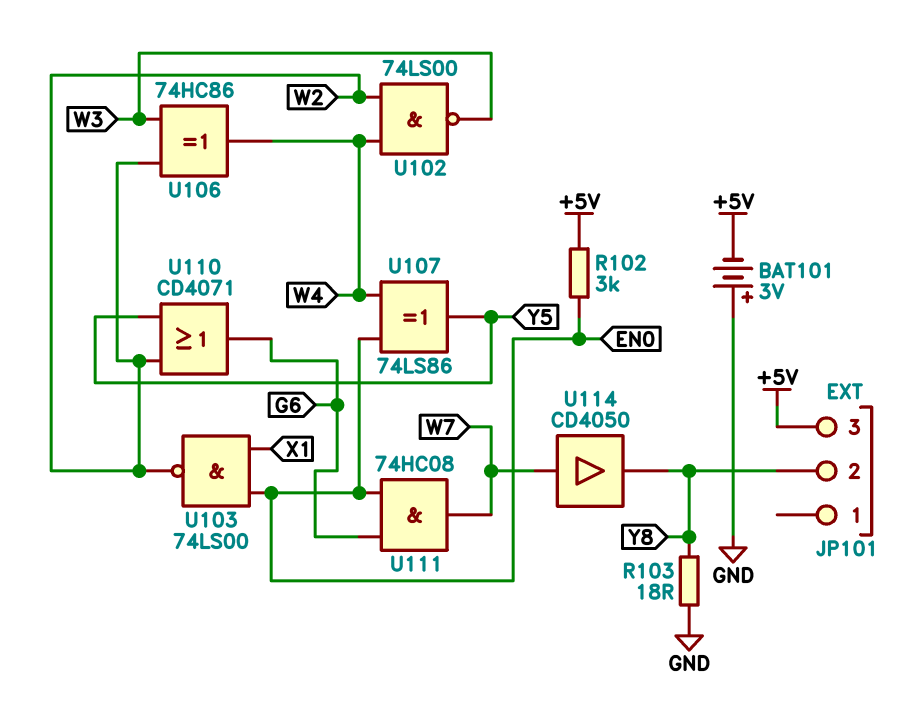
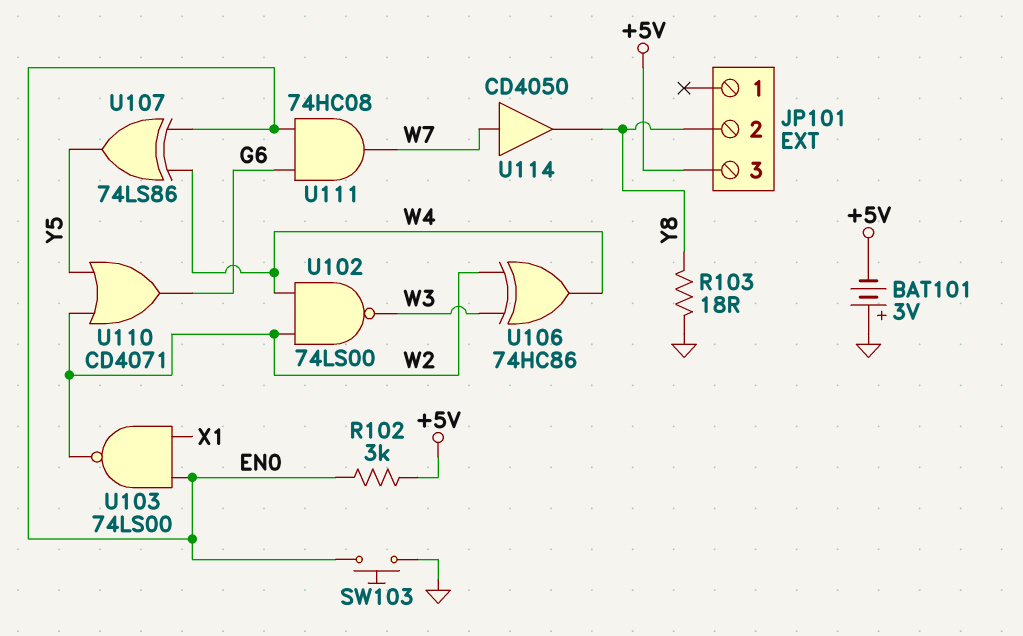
SW103: none -> button (EN0, GND)

